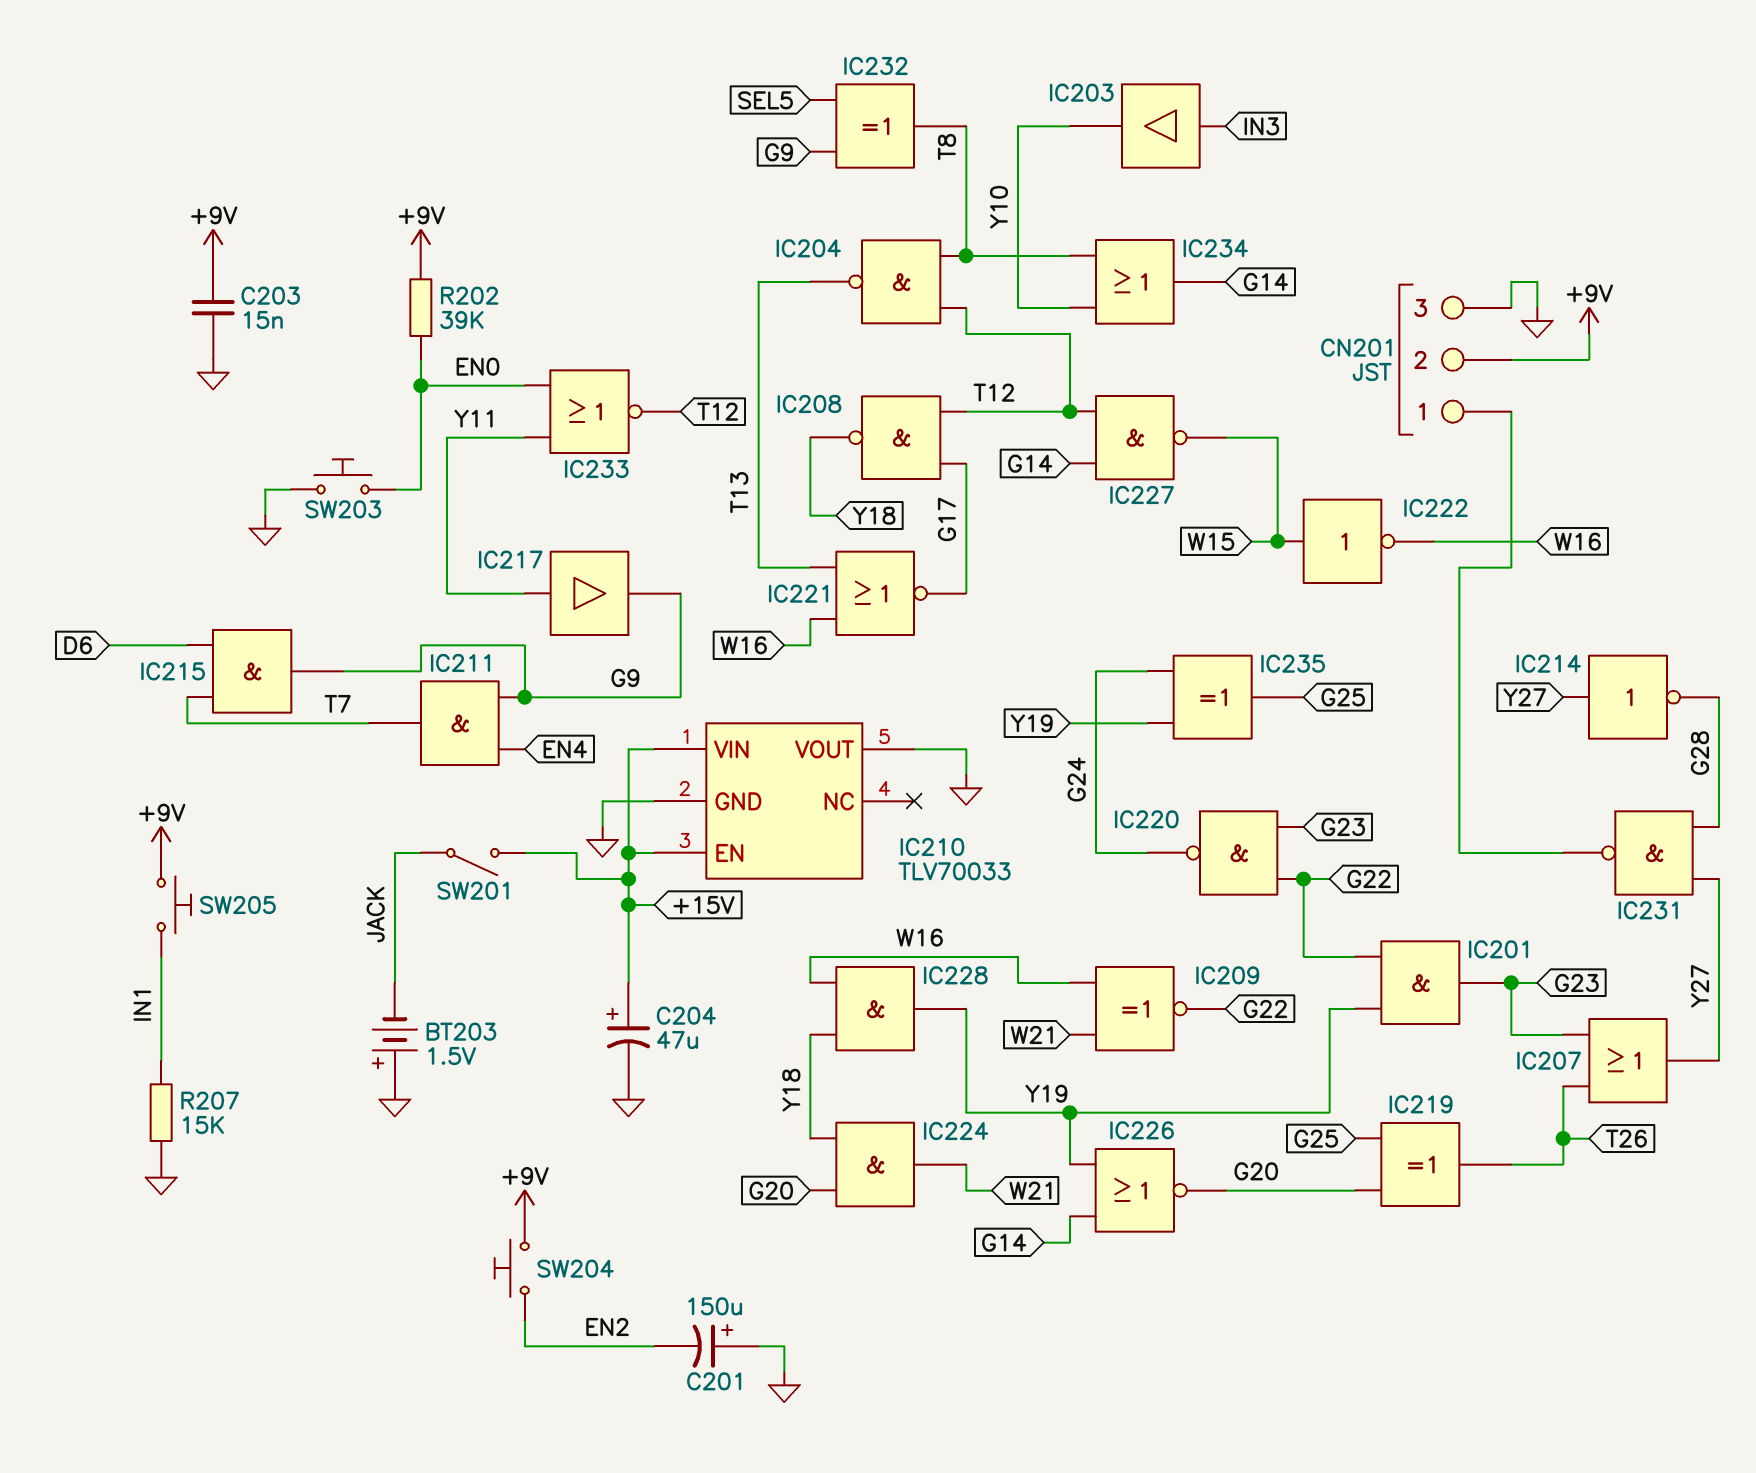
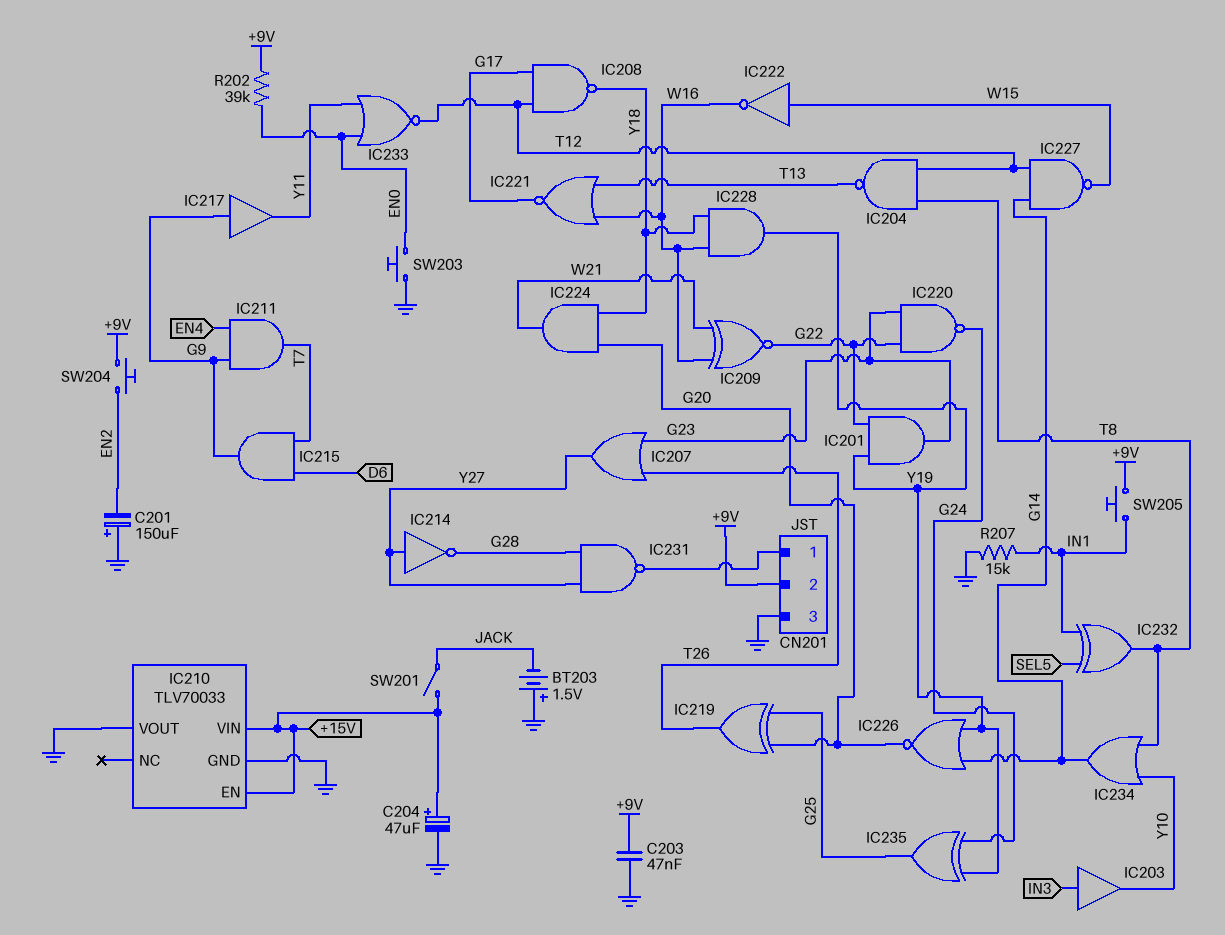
C203: 15nF (+9V, GND) -> 47nF (+9V, GND)
IC217: buffer (in Y11, out G9) -> buffer (in G9, out Y11)
IC232: XOR (in G9, in SEL5, out T8) -> XOR (in IN1, in SEL5, out T8)

